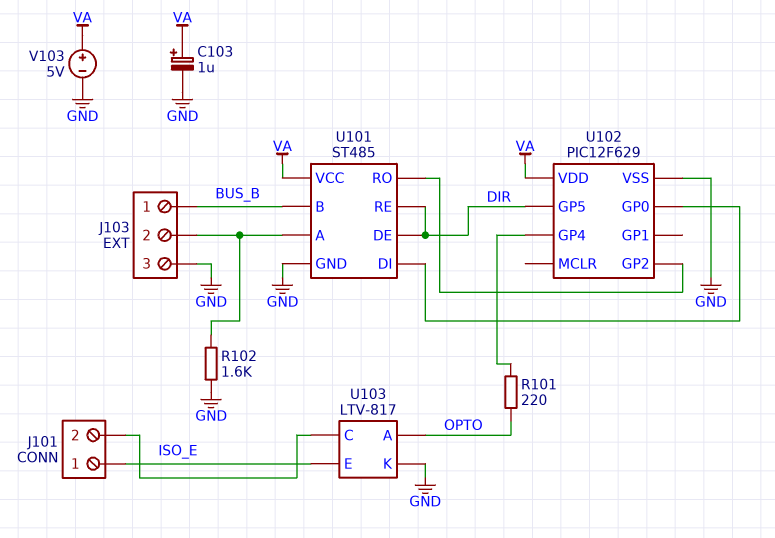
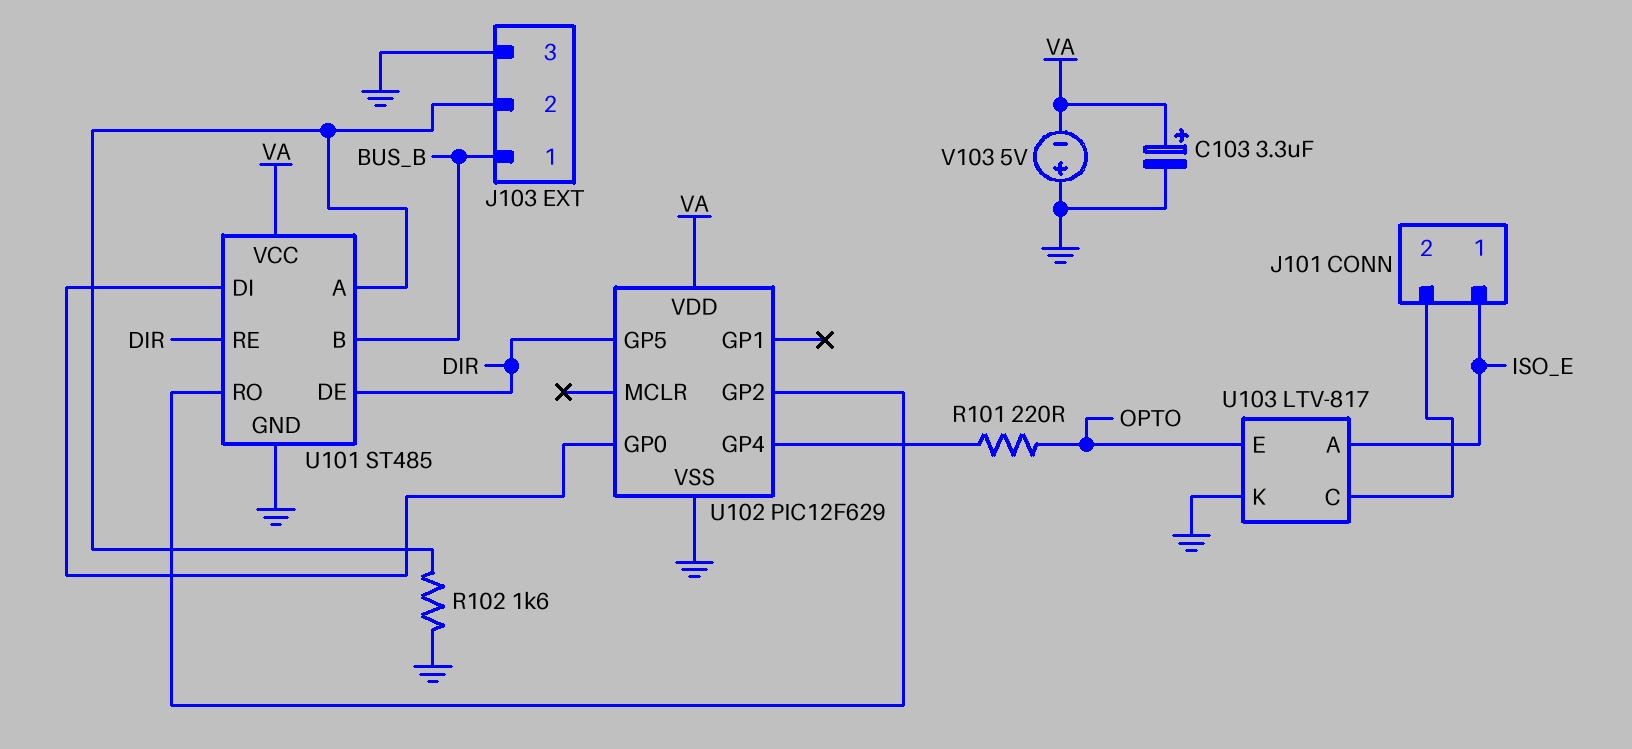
C103: 1uF (plus VA, minus GND) -> 3.3uF (plus VA, minus GND)
U103 pin A: OPTO -> ISO_E
U103 pin E: ISO_E -> OPTO
V103: 5V (plus VA, minus GND) -> 5V (plus GND, minus VA)

